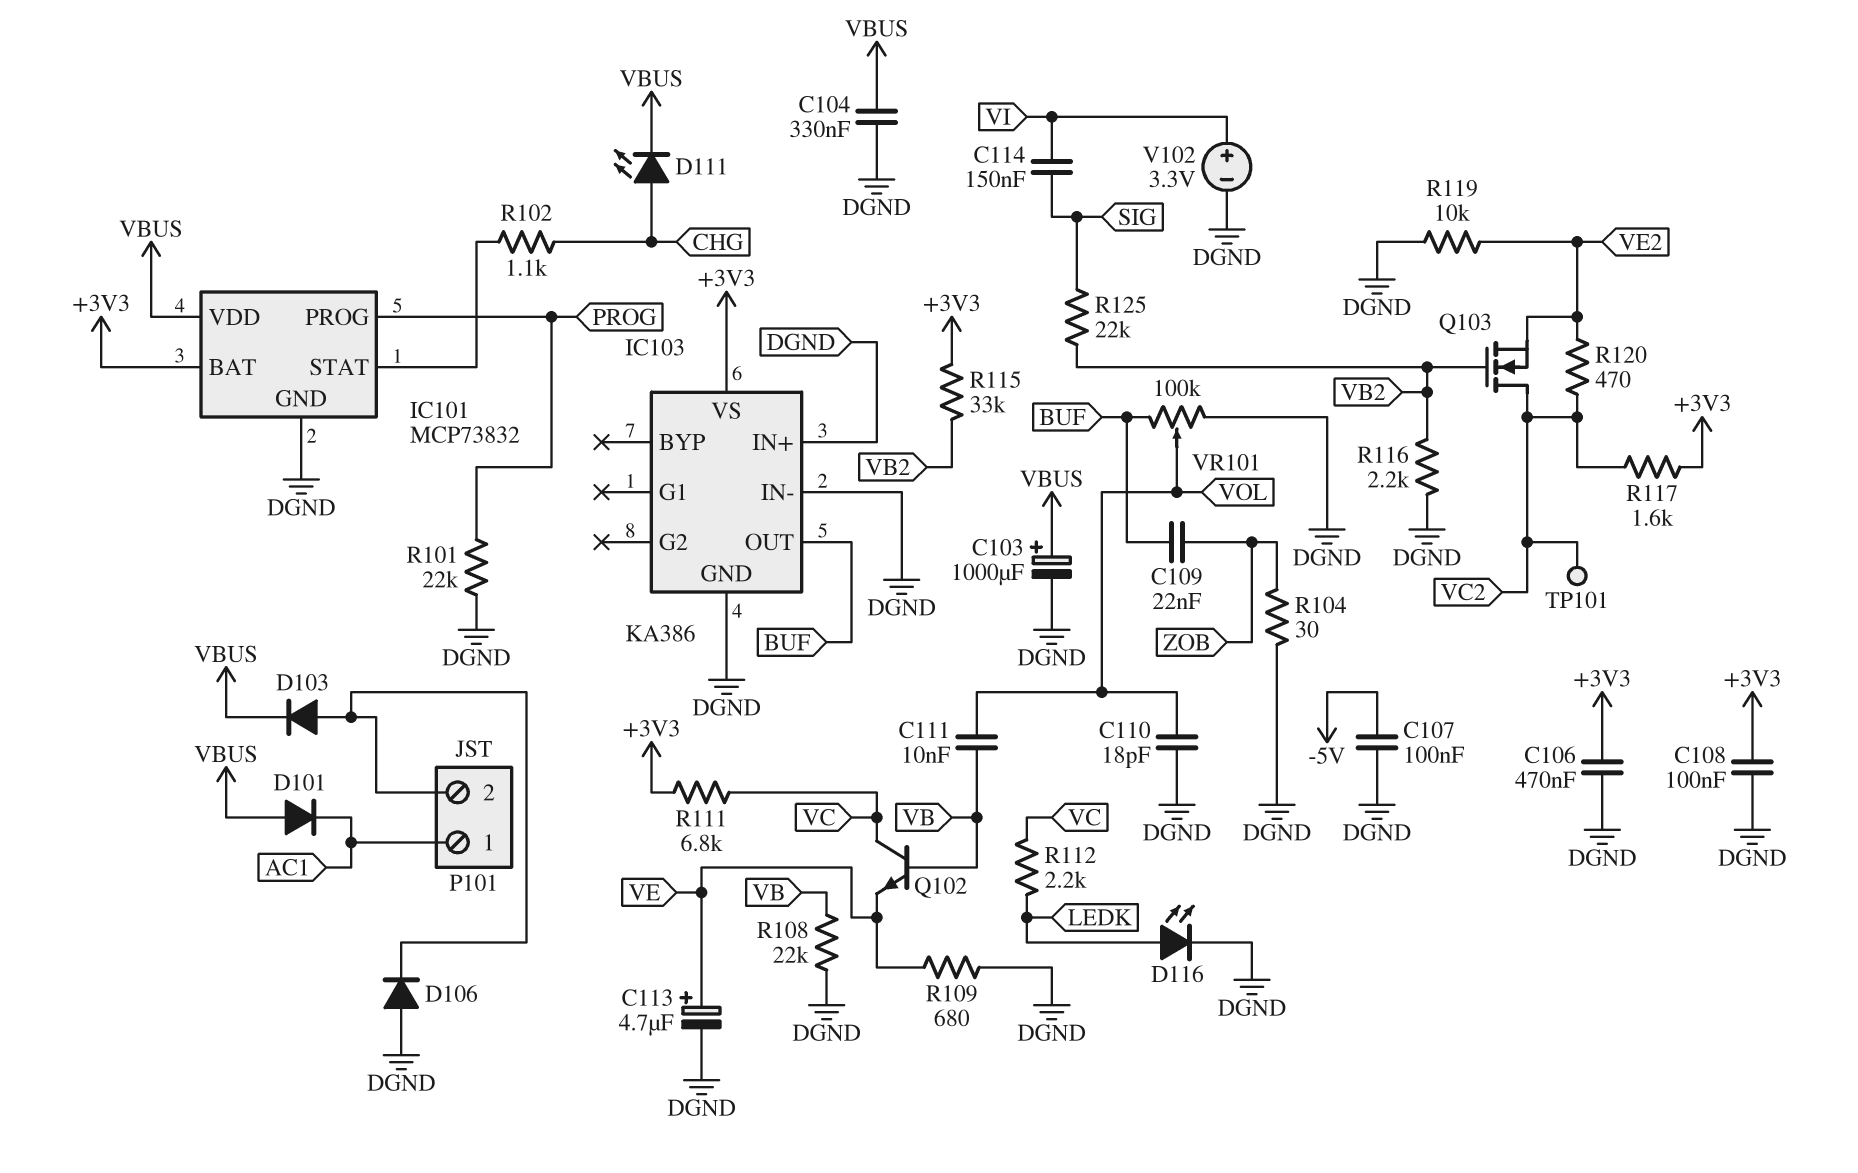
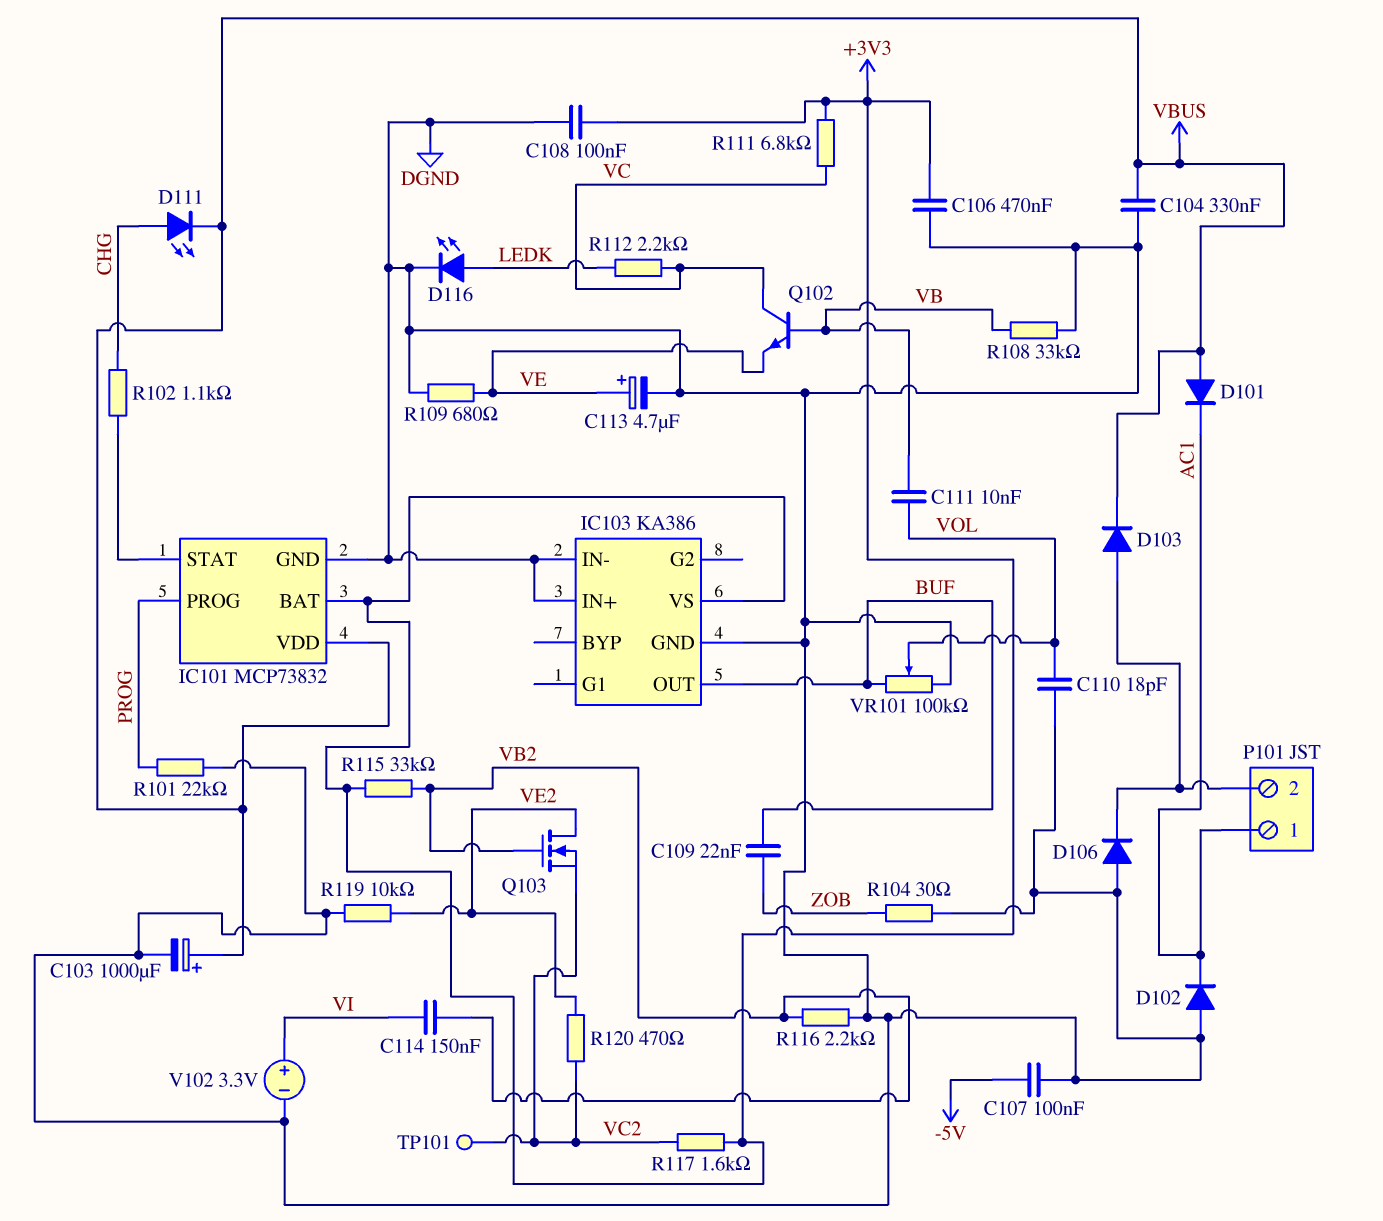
C114: 150nF (SIG, VI) -> 150nF (VB2, VI)
D102: none -> diode (A DGND, K AC1)
Q103: NMOS (G VB2, D VC2, S VE2) -> NMOS (G VB2, D VE2, S VC2)
R108: 22k (DGND, VB) -> 33k (DGND, VB)
R125: 22k (SIG, VB2) -> none

